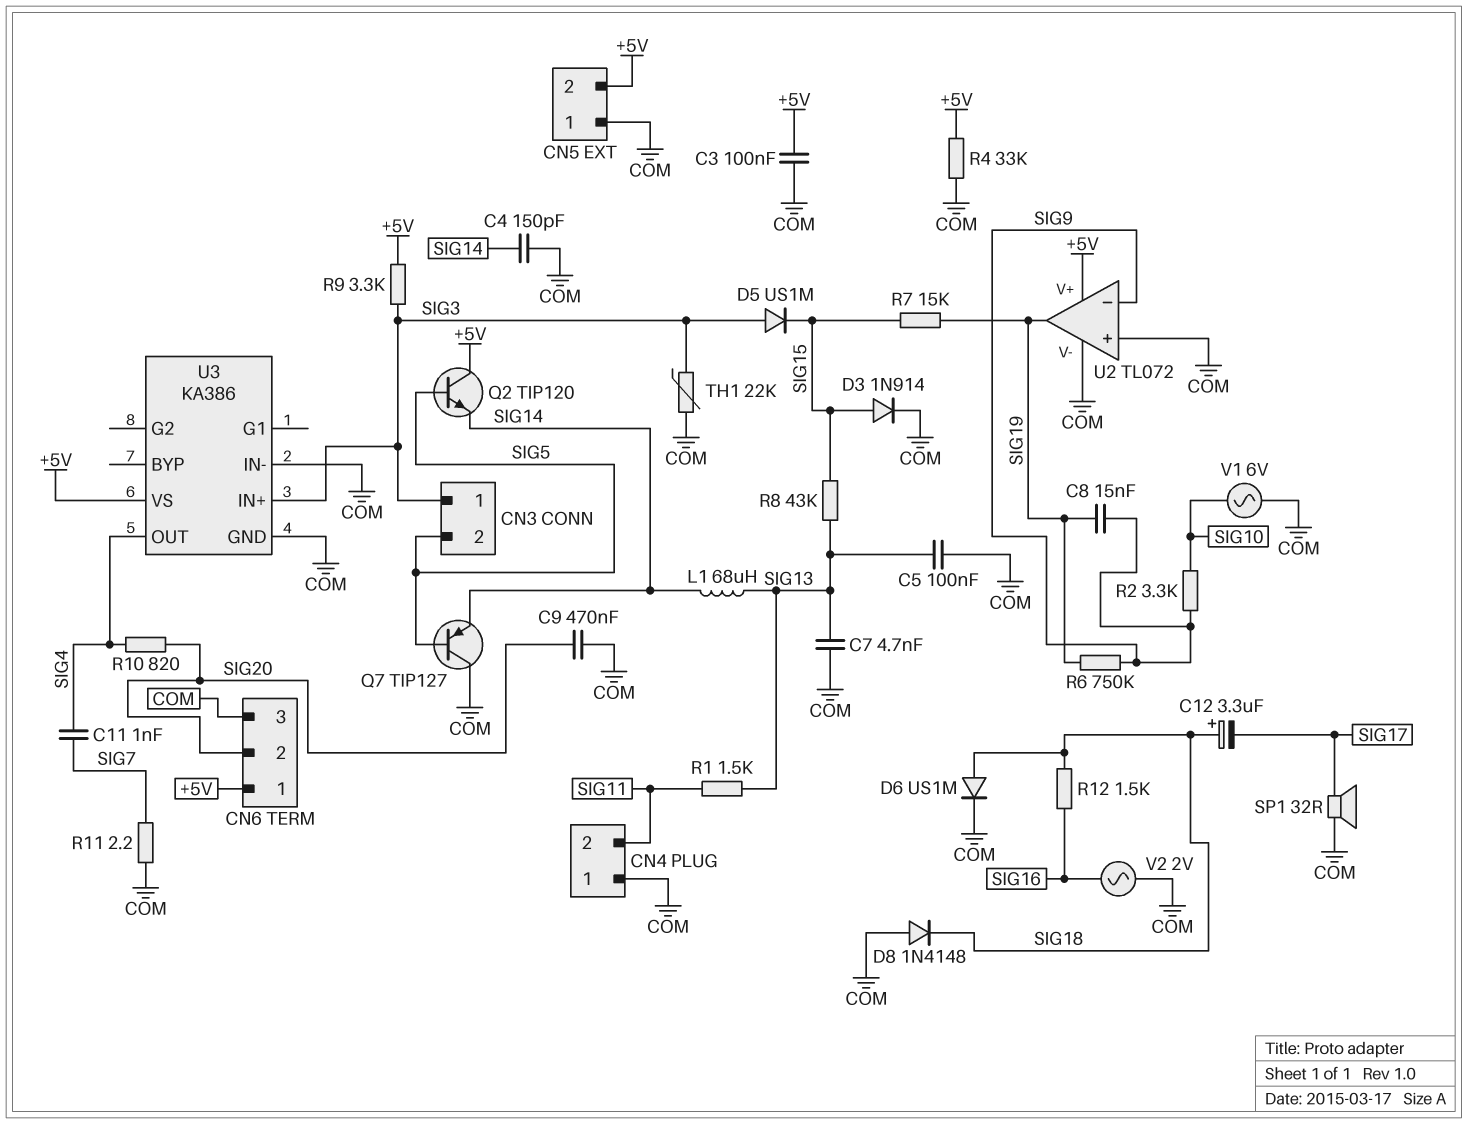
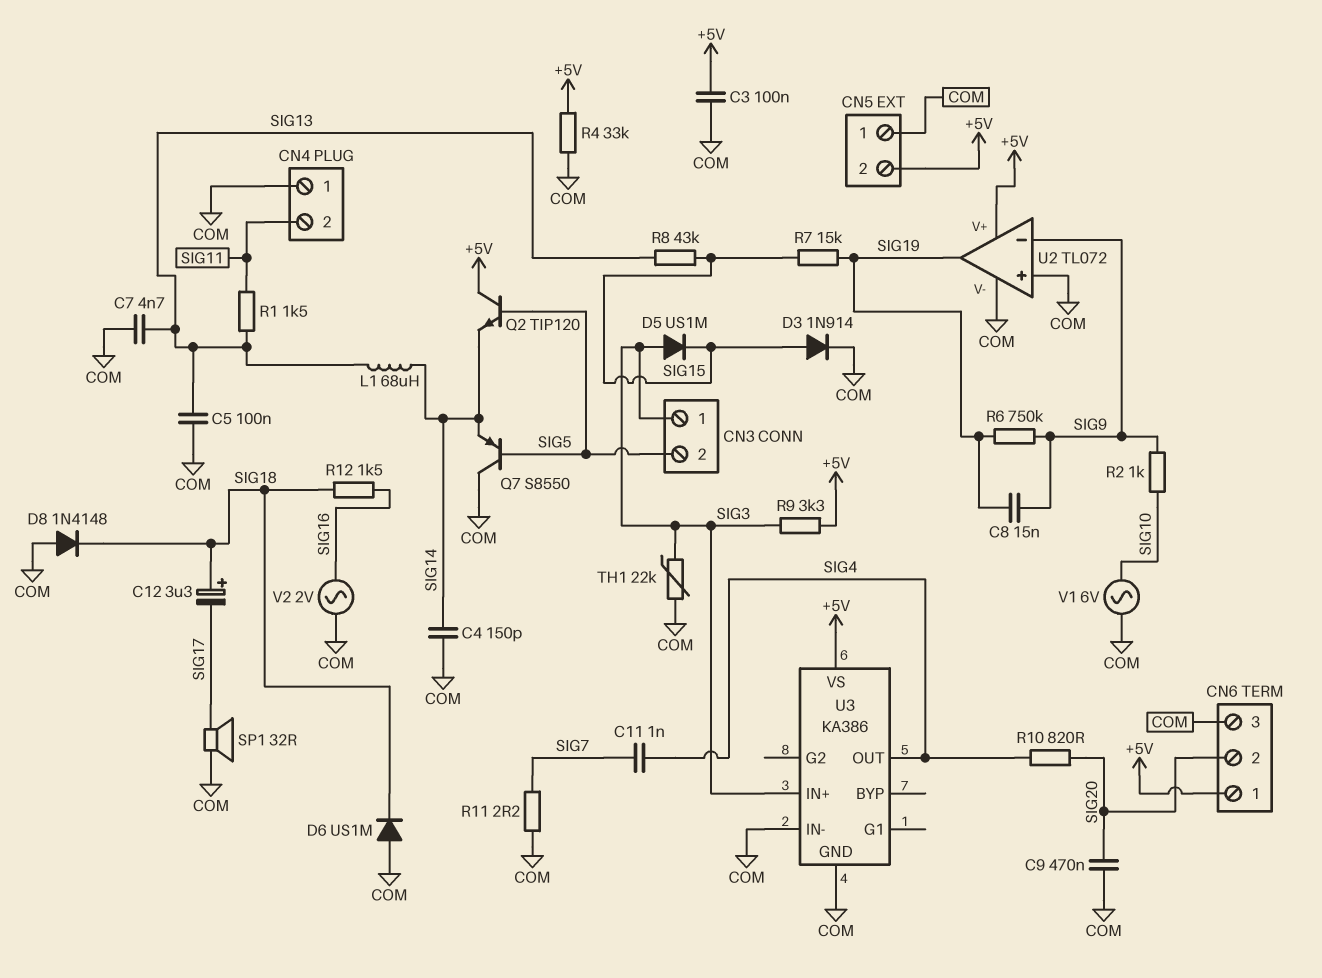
D6: diode US1M (A SIG18, K COM) -> diode US1M (A COM, K SIG18)
Q7: PNP TIP127 (B SIG5, C COM, E SIG14) -> PNP S8550 (B SIG5, C COM, E SIG14)
R2: 3.3k (SIG9, SIG10) -> 1k (SIG9, SIG10)

